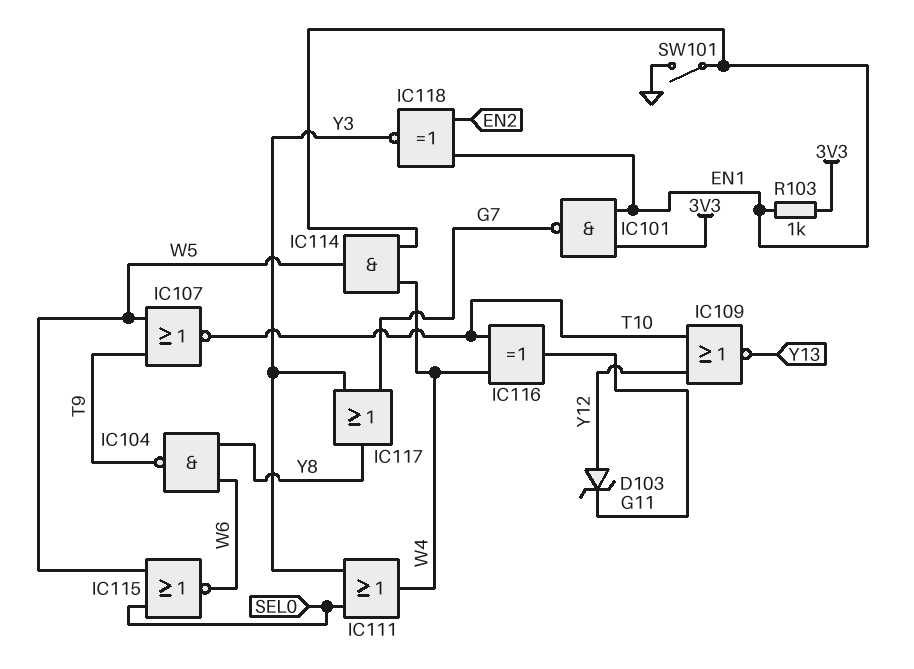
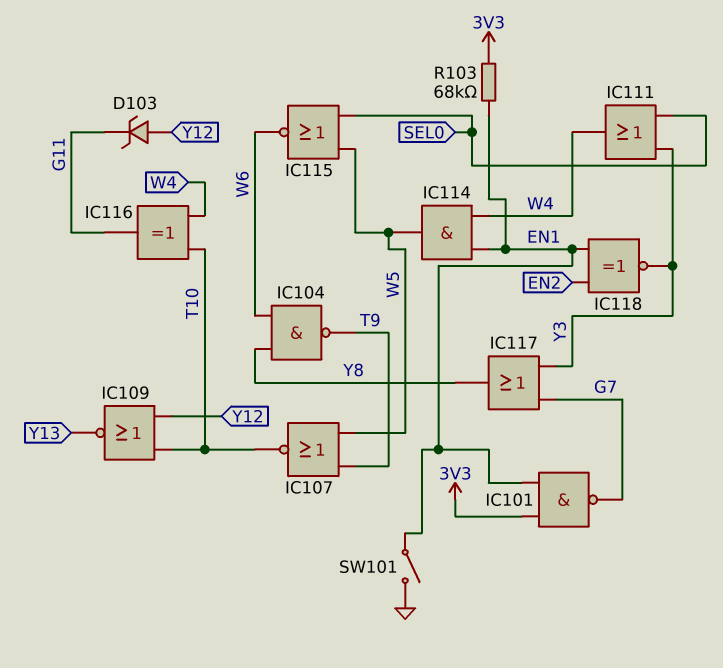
R103: 1k (3V3, EN1) -> 68k (3V3, EN1)

